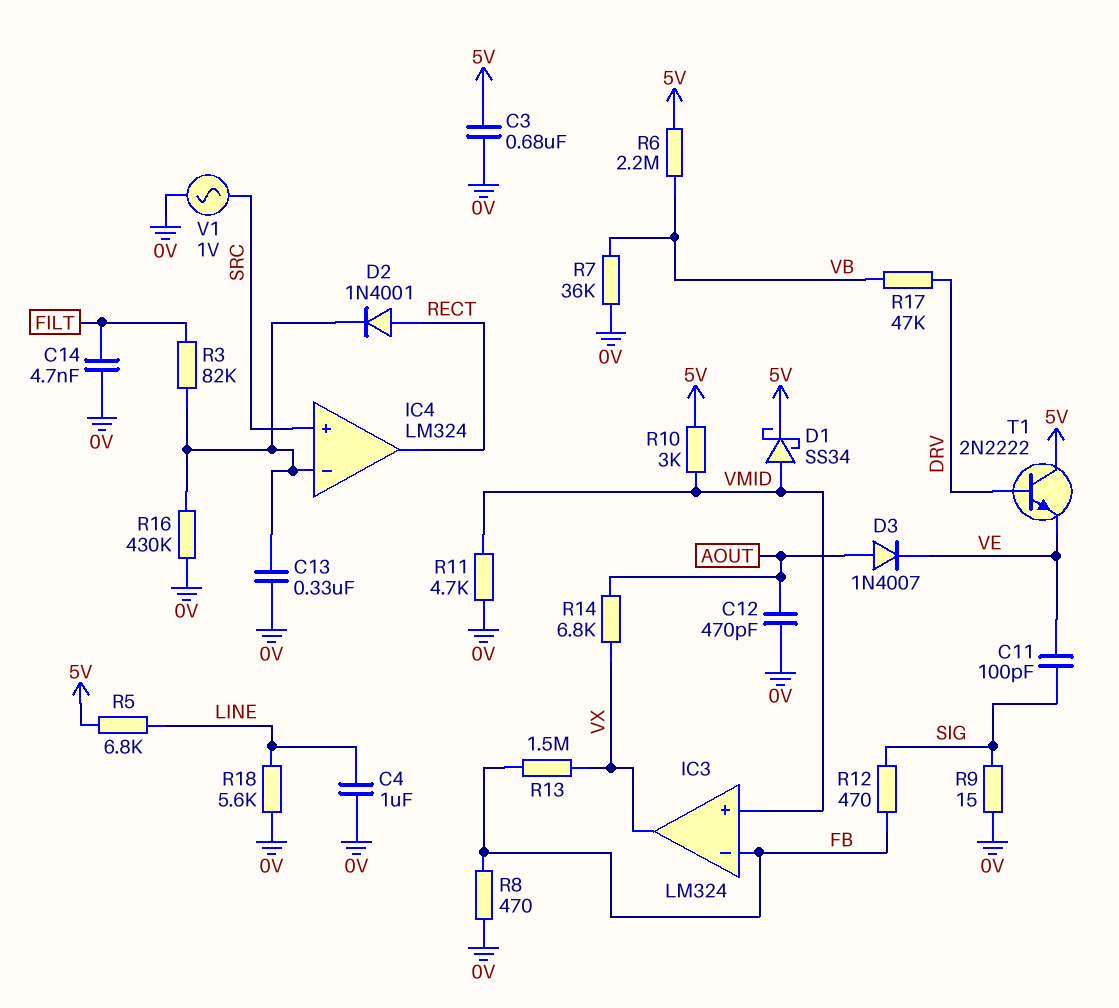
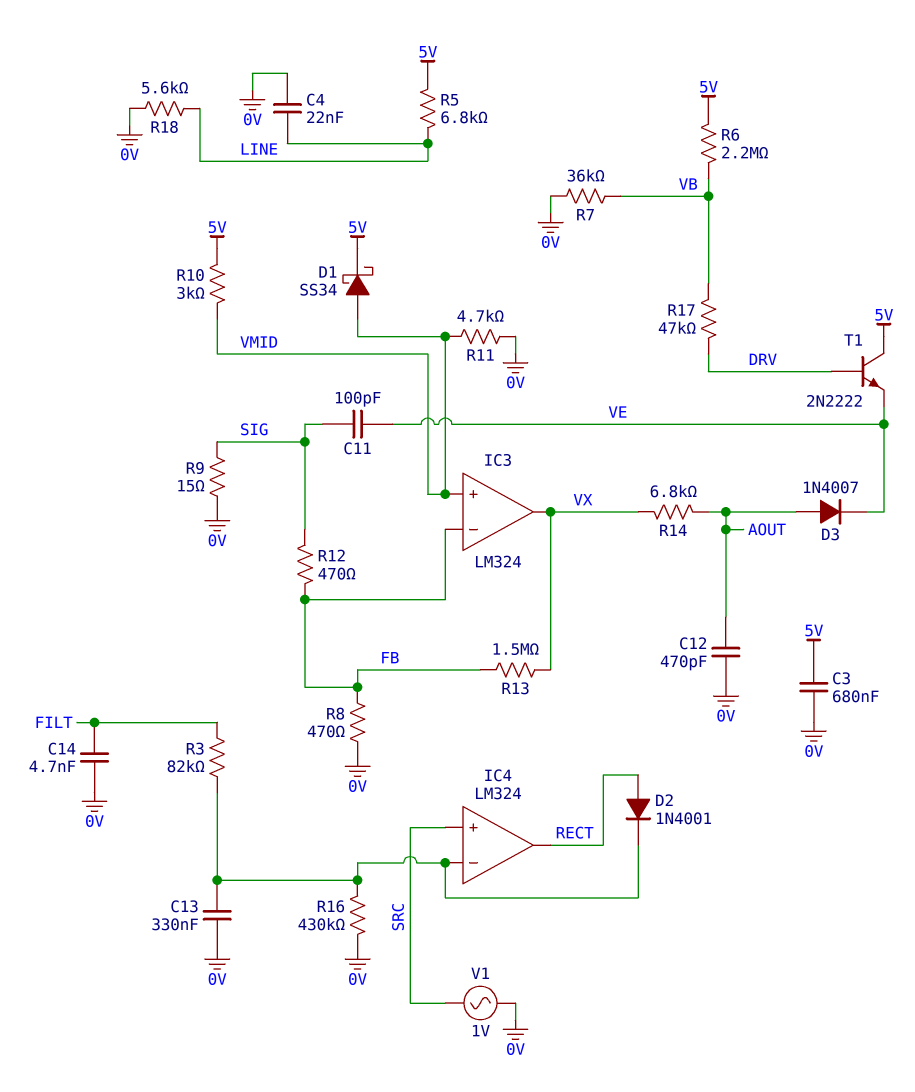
C4: 1uF (0V, LINE) -> 22nF (0V, LINE)

